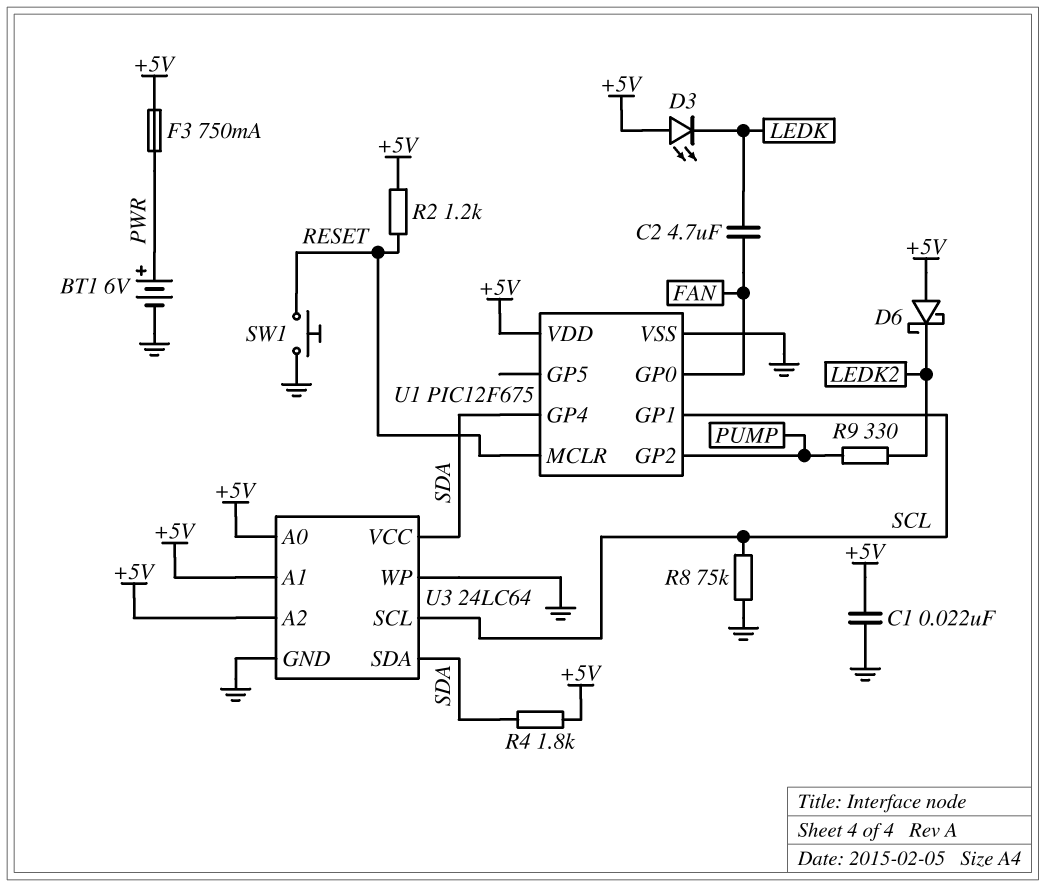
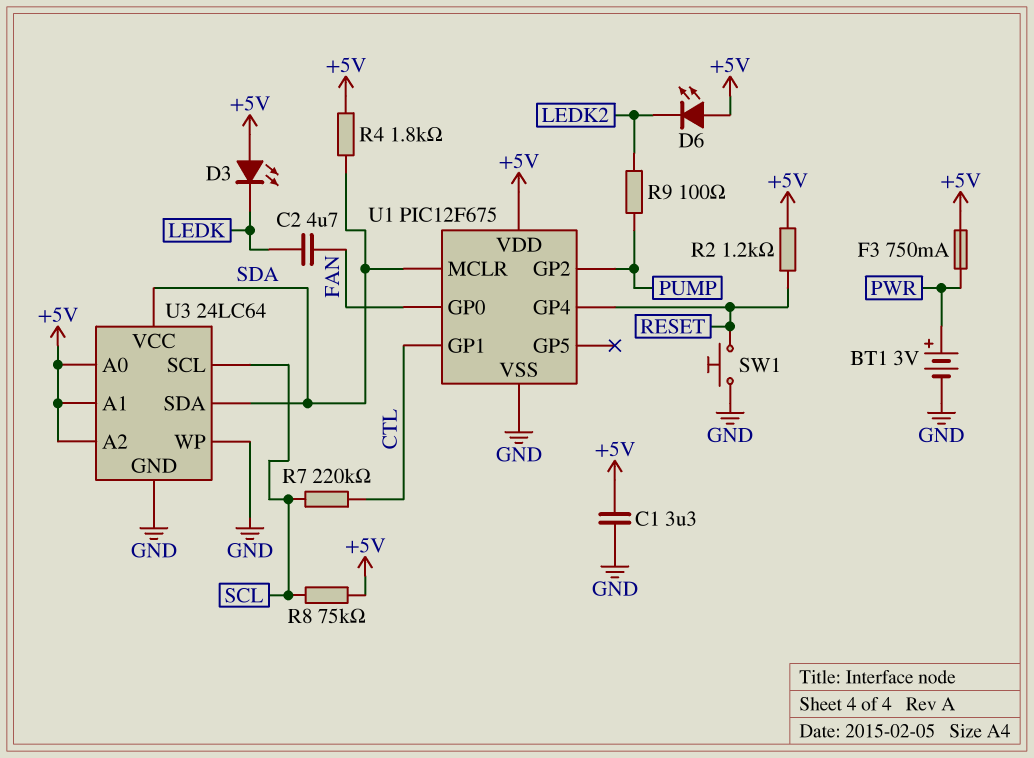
BT1: 6V (plus PWR, minus GND) -> 3V (plus PWR, minus GND)
C1: 22nF (+5V, GND) -> 3.3uF (+5V, GND)
D6: schottky (A +5V, K LEDK2) -> LED (A +5V, K LEDK2)
R7: none -> 220k (CTL, SCL)
R8: 75k (GND, SCL) -> 75k (+5V, SCL)
R9: 330 (LEDK2, PUMP) -> 100 (LEDK2, PUMP)
U1 pin GP1: SCL -> CTL
U1 pin GP4: SDA -> RESET
U1 pin MCLR: RESET -> SDA

